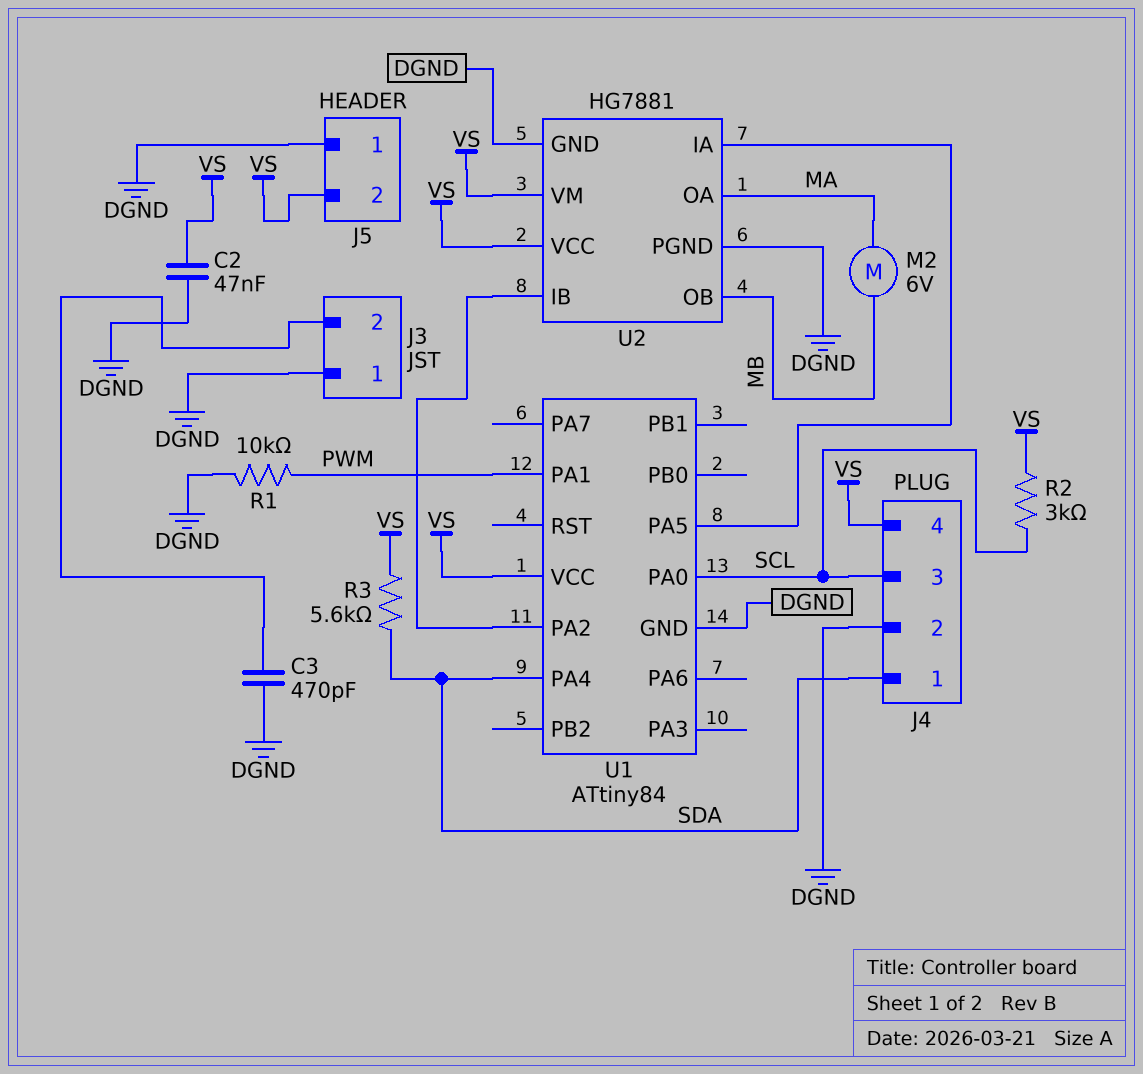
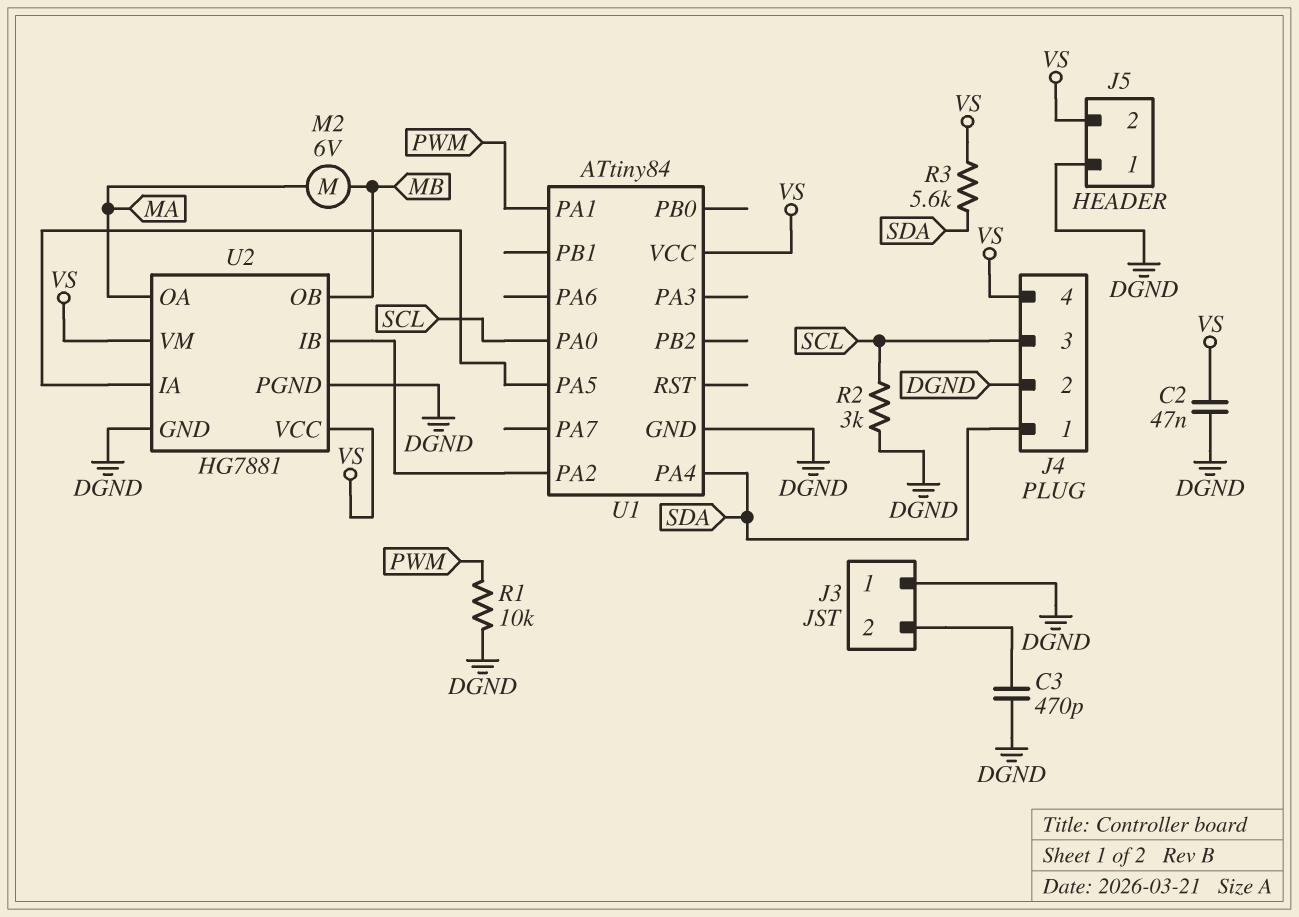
R2: 3k (SCL, VS) -> 3k (DGND, SCL)

